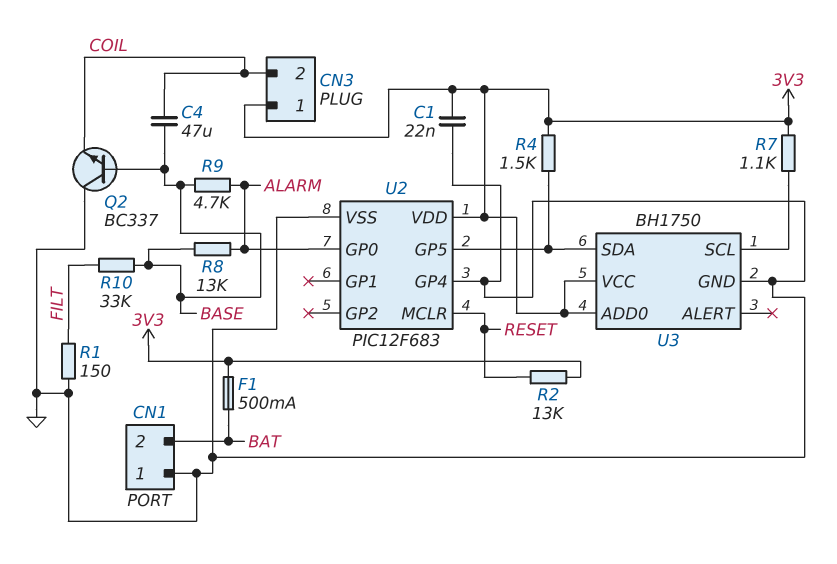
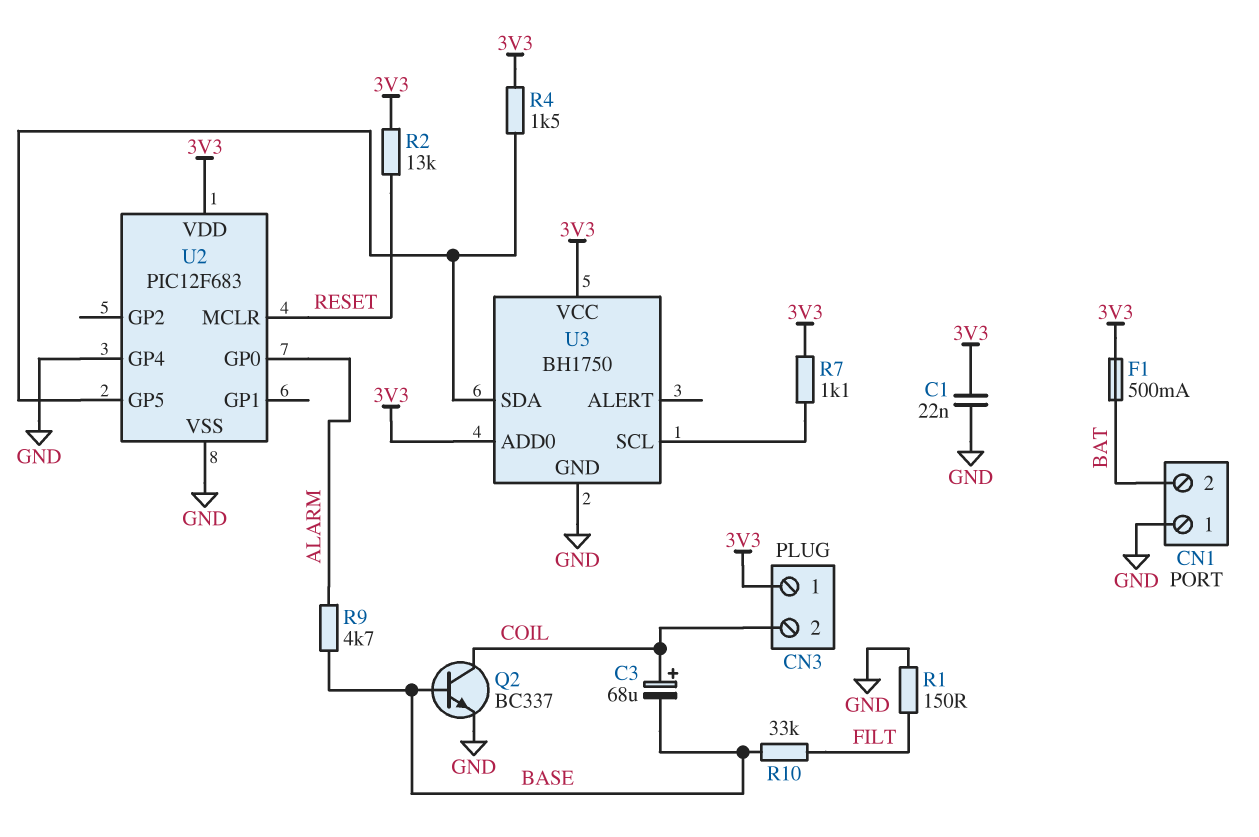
C3: none -> 68uF (plus COIL, minus BASE)
C4: 47uF (BASE, COIL) -> none
Q2: NPN BC337 (B BASE, C GND, E COIL) -> NPN BC337 (B BASE, C COIL, E GND)
R8: 13k (ALARM, BASE) -> none

